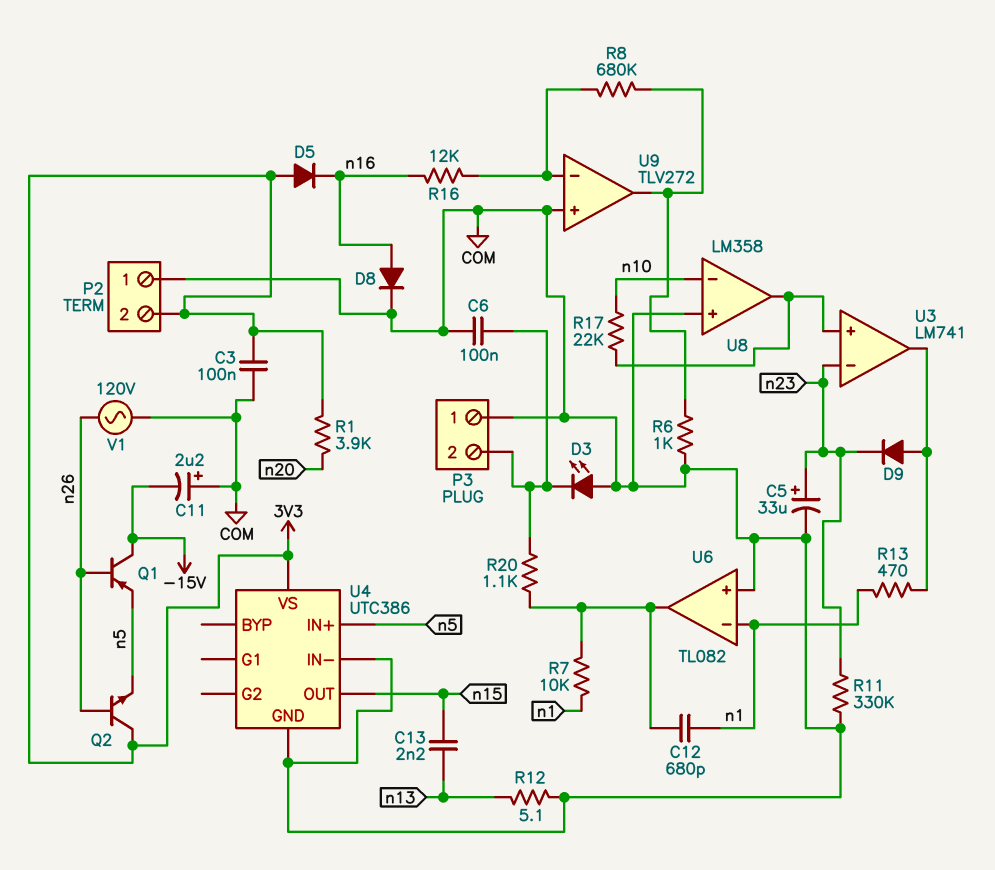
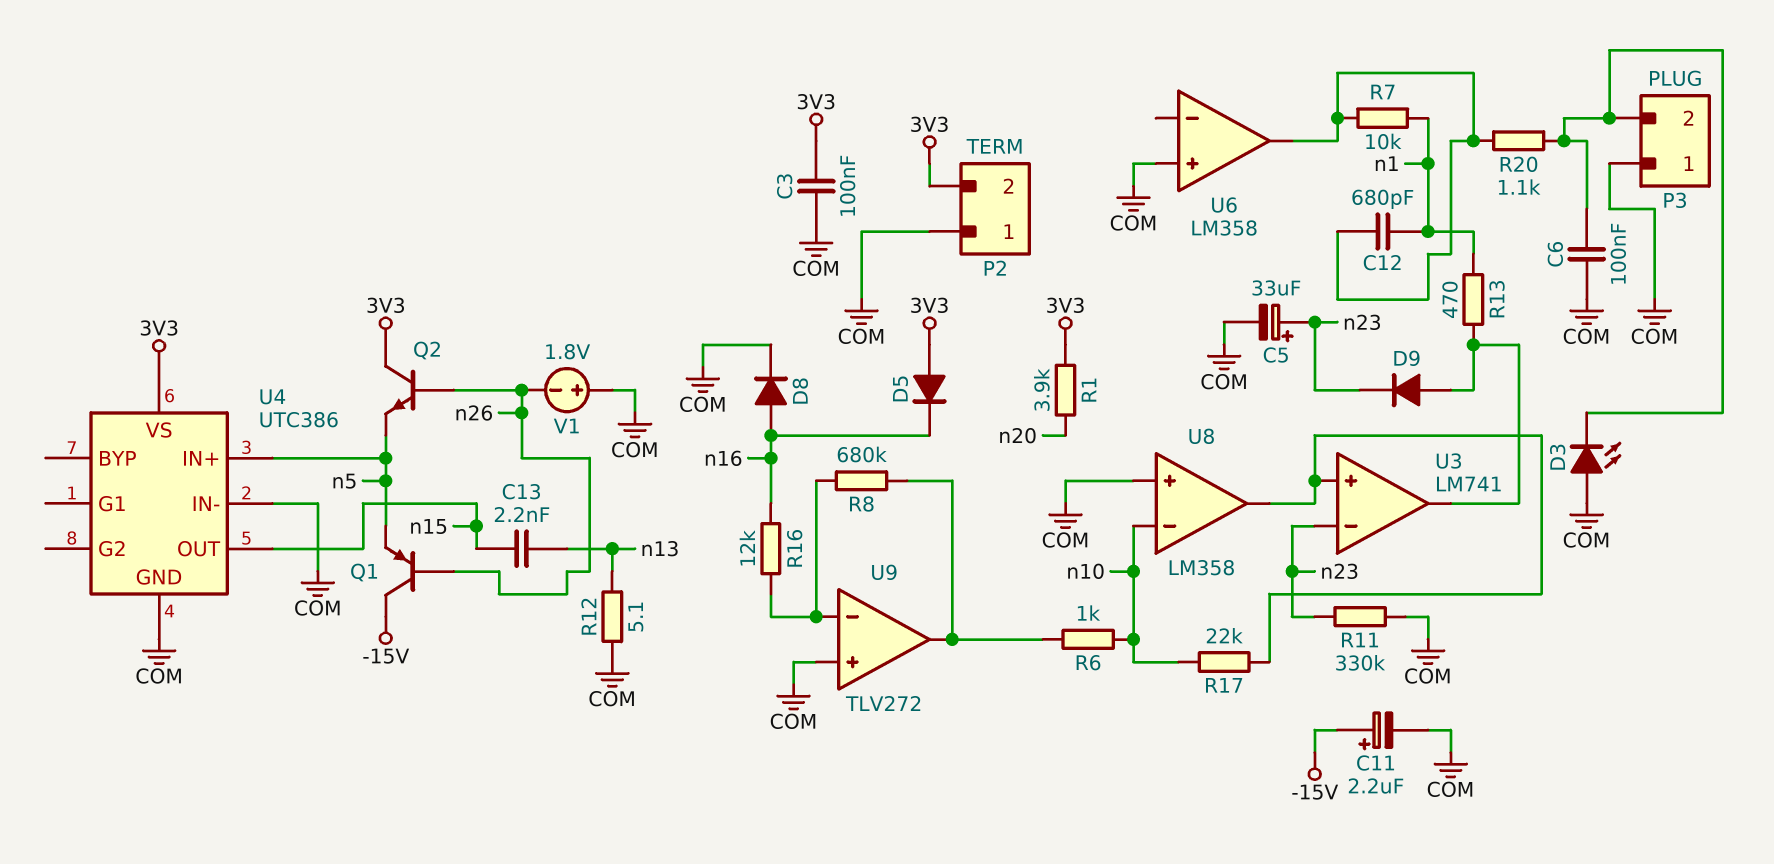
C11: 2.2uF (plus COM, minus -15V) -> 2.2uF (plus -15V, minus COM)
R6: 1k (COM, U9/out) -> 1k (U9/out, n10)
U6: TL082 -> LM358
U6 pin in-: n1 -> none
V1: AC 120V (COM, n26) -> 1.8V (plus COM, minus n26)

